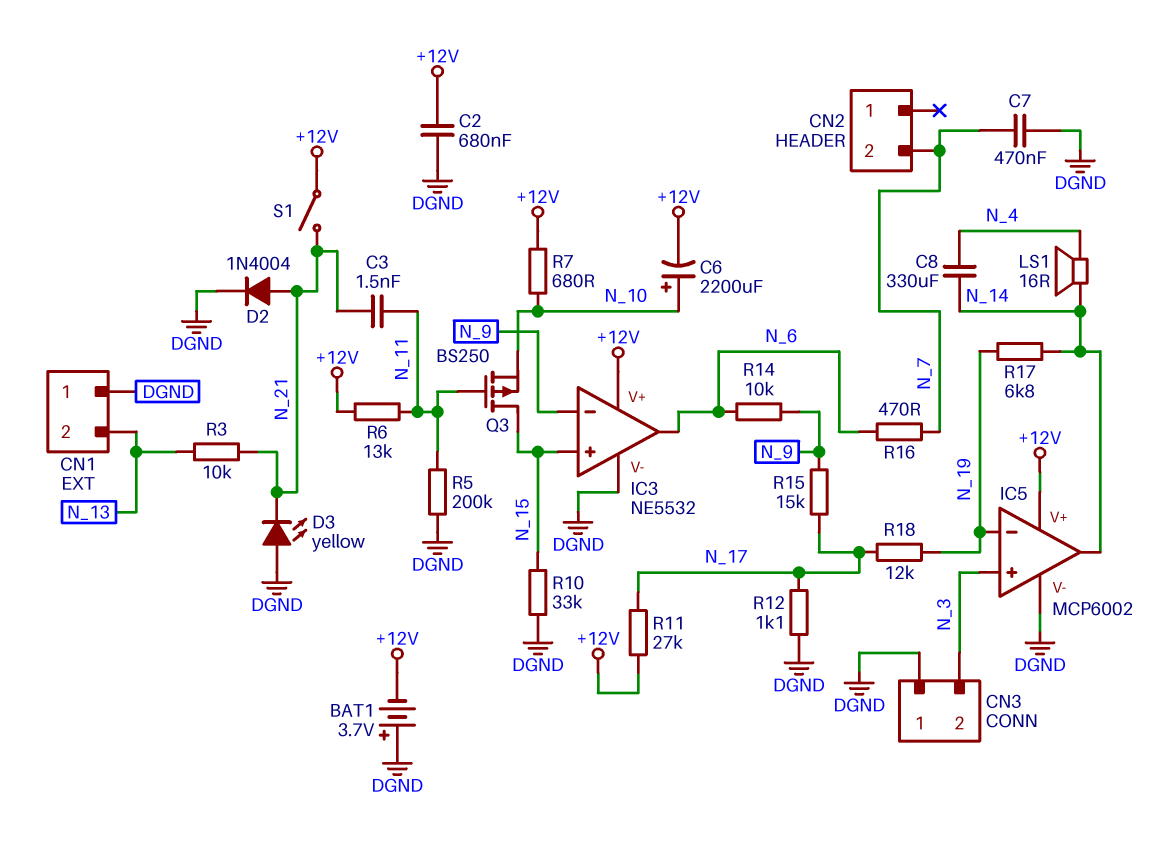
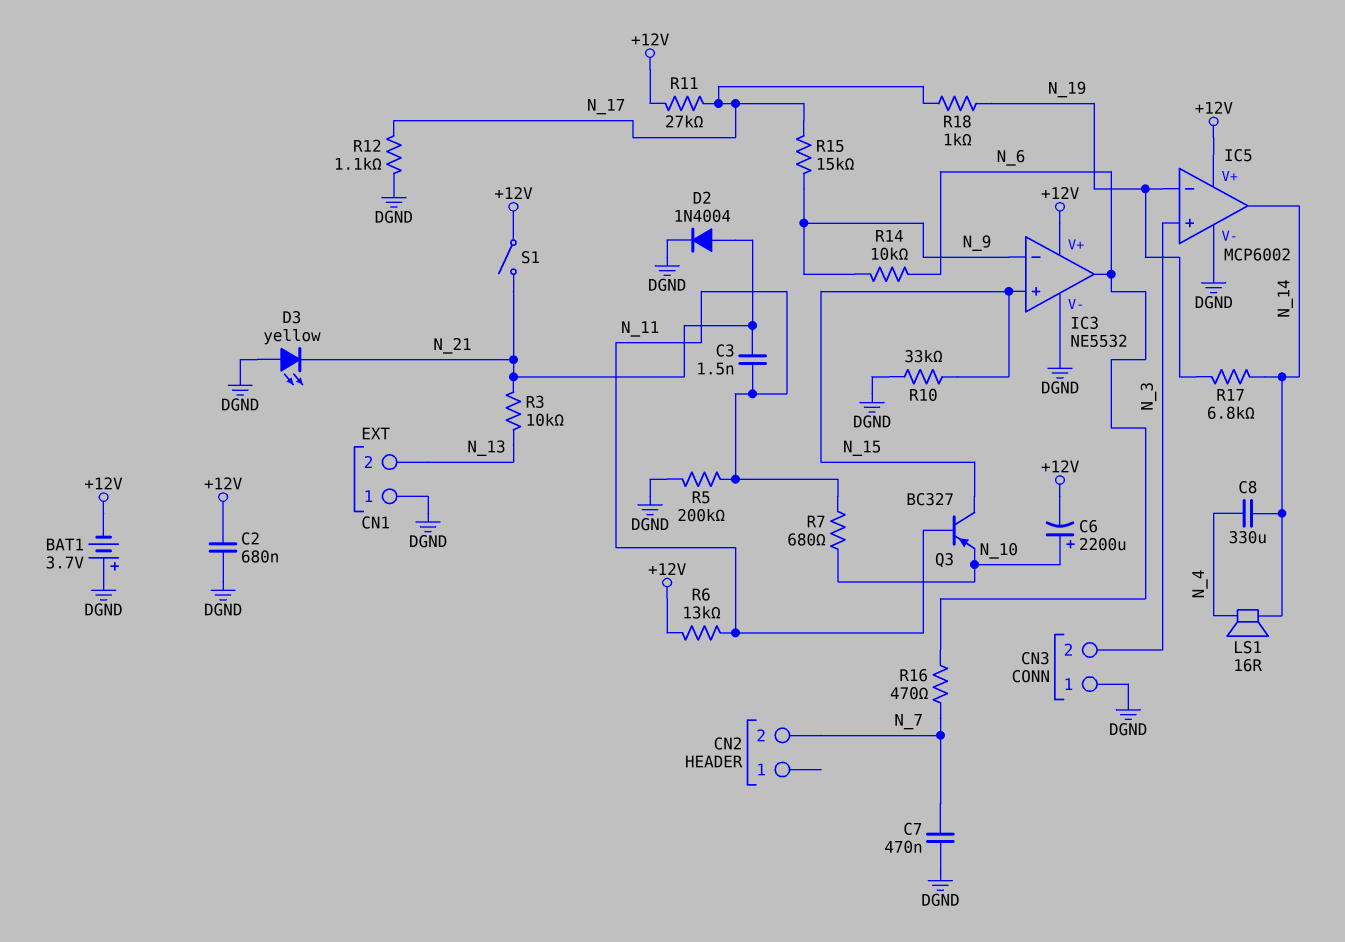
Q3: PMOS BS250 (G N_11, D N_15, S N_10) -> PNP BC327 (B N_11, C N_15, E N_10)
R7: 680 (+12V, N_10) -> 680 (N_10, N_11)
R18: 12k (N_17, N_19) -> 1k (N_17, N_19)

